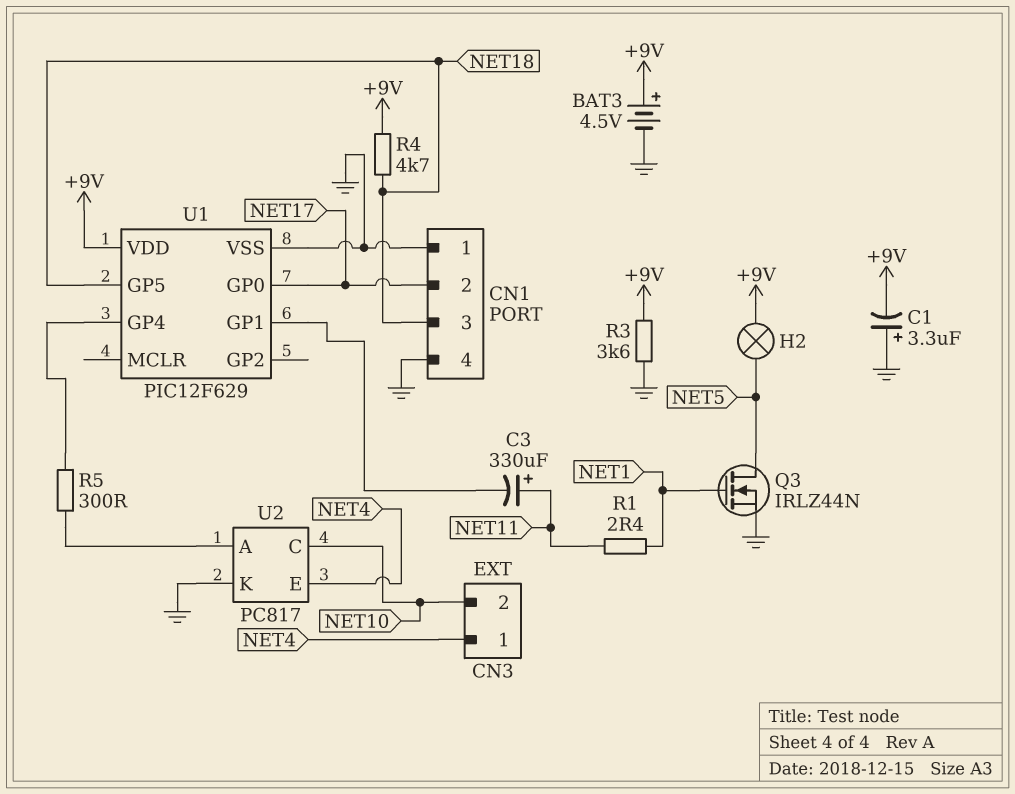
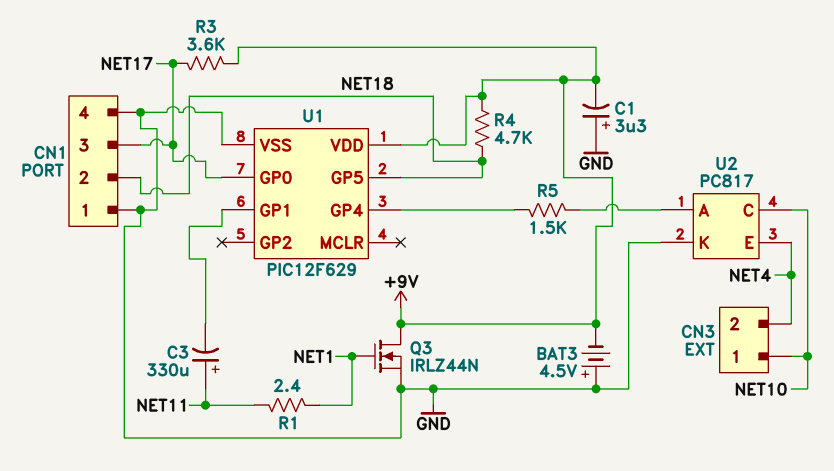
BAT3: 4.5V (plus +9V, minus GND) -> 4.5V (plus GND, minus +9V)
CN1 pin 2: NET17 -> NET18
CN1 pin 3: NET18 -> NET17
CN3 pin 1: NET4 -> NET10
CN3 pin 2: NET10 -> NET4
H2: lamp (+9V, NET5) -> none
Q3: NMOS IRLZ44N (G NET1, D NET5, S GND) -> NMOS IRLZ44N (G NET1, D +9V, S GND)
R3: 3.6k (+9V, GND) -> 3.6k (+9V, NET17)
R5: 300 (U1/GP4, U2/A) -> 1.5k (U1/GP4, U2/A)

